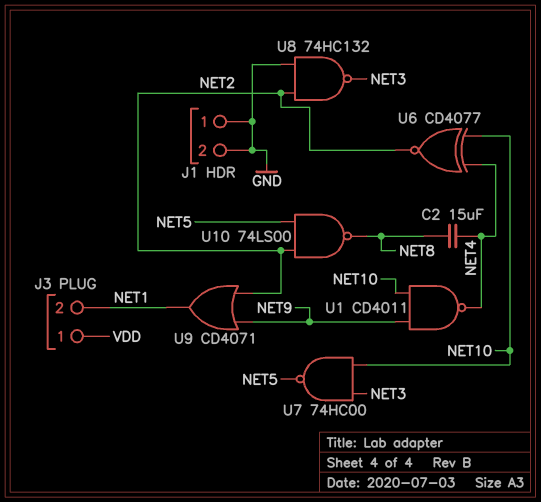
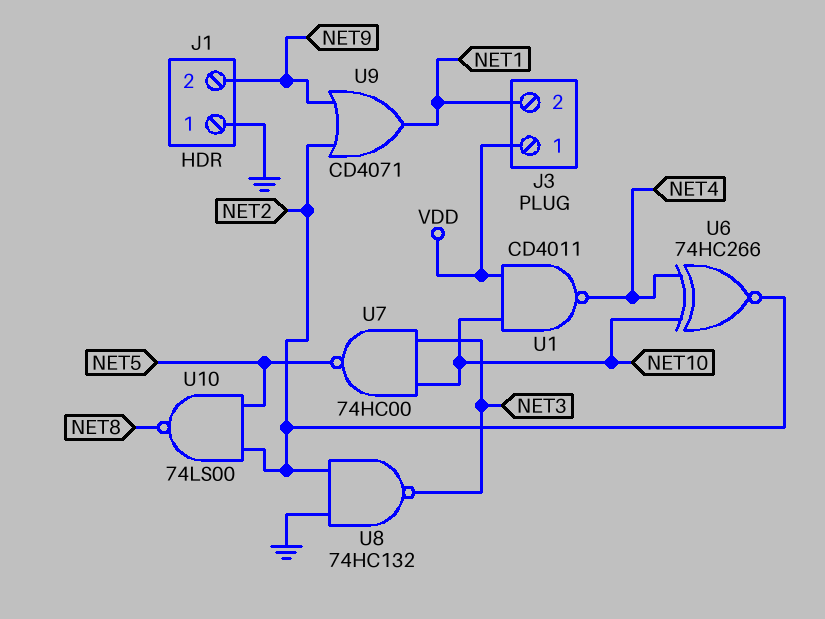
C2: 15uF (NET4, NET8) -> none
J1 pin 2: GND -> NET9
U1: NAND CD4011 (in NET9, in NET10, out NET4) -> NAND CD4011 (in NET10, in VDD, out NET4)
U6: XNOR CD4077 (in NET4, in NET10, out NET2) -> XNOR 74HC266 (in NET4, in NET10, out NET2)

